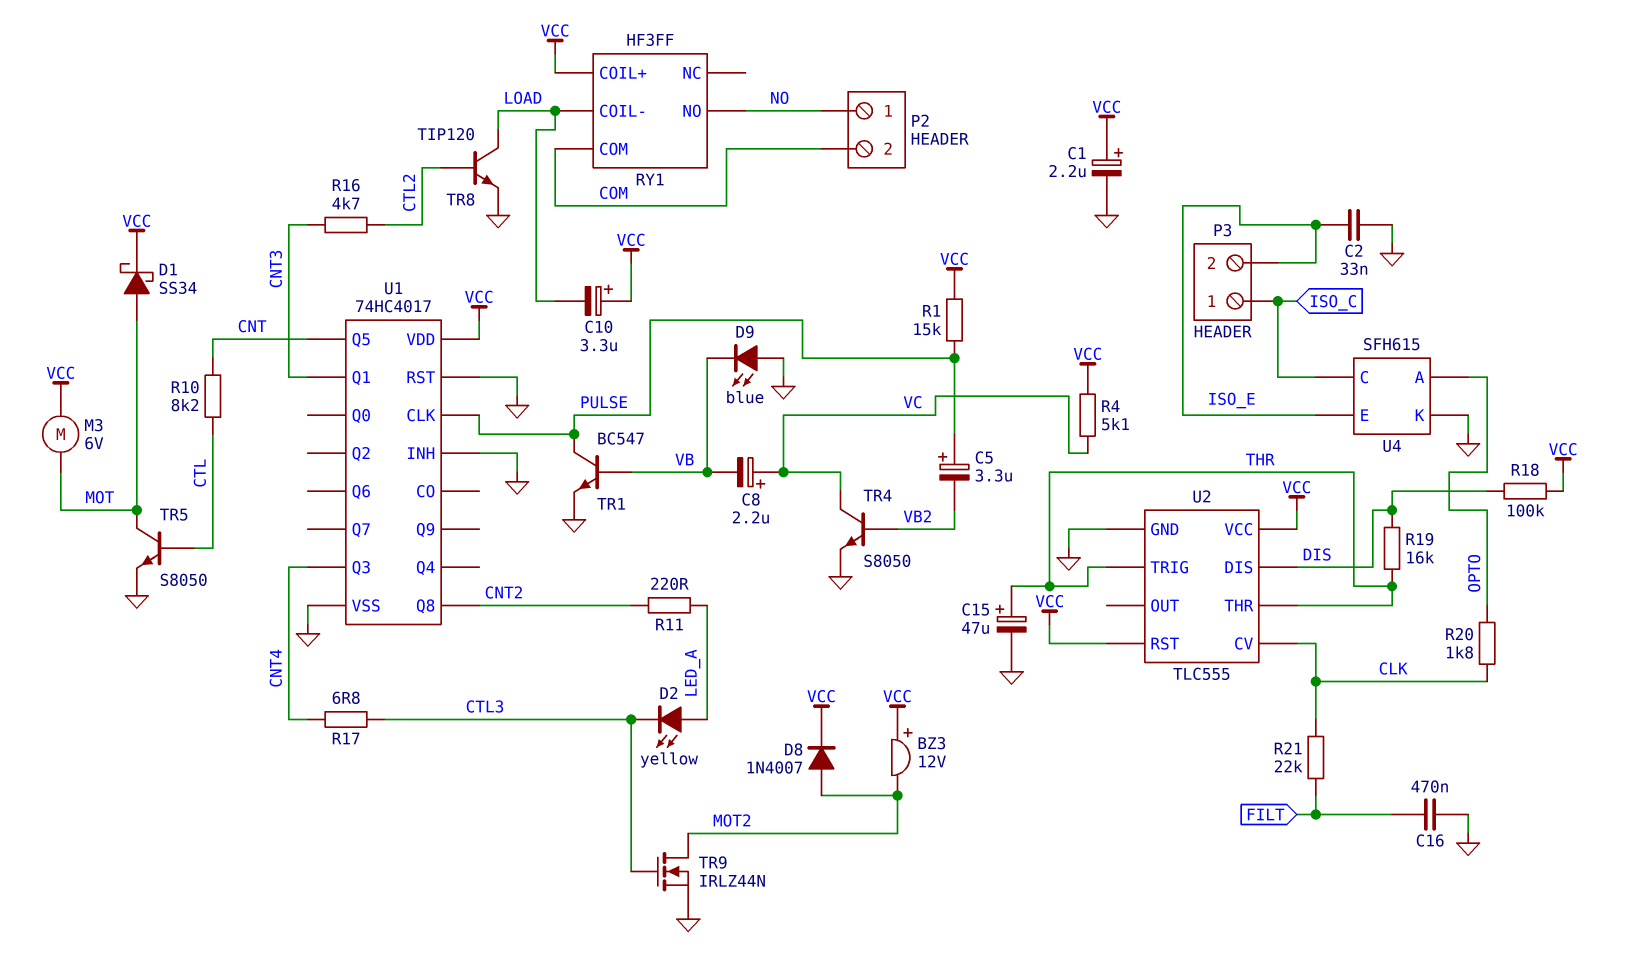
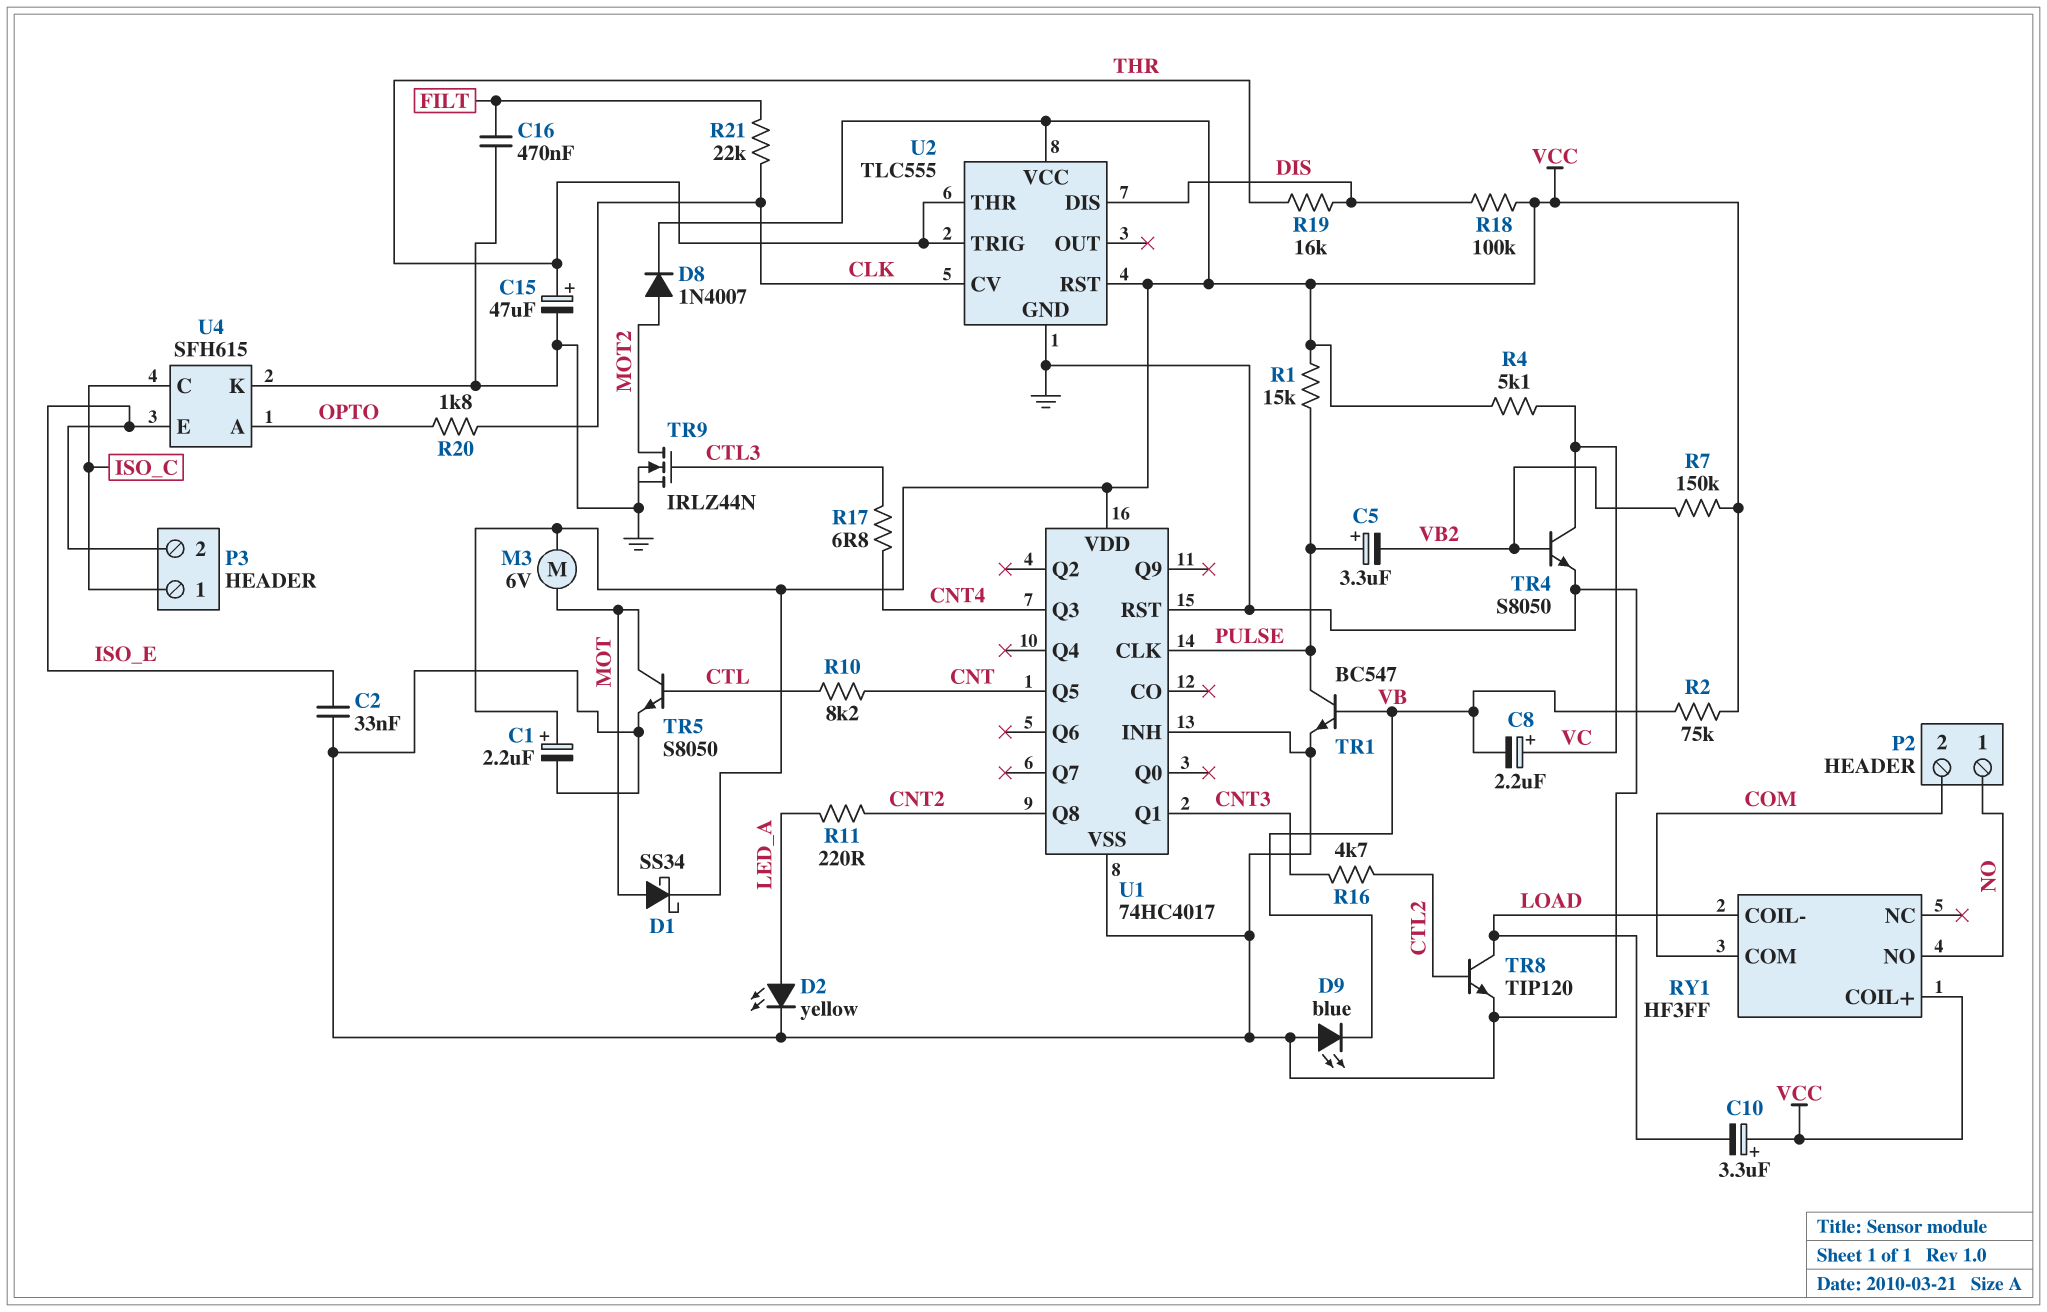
BZ3: buzzer 12V (plus VCC, minus MOT2) -> none
D2: LED yellow (A LED_A, K CTL3) -> LED yellow (A LED_A, K GND)
R2: none -> 75k (VB, VCC)
R7: none -> 150k (VB2, VCC)

